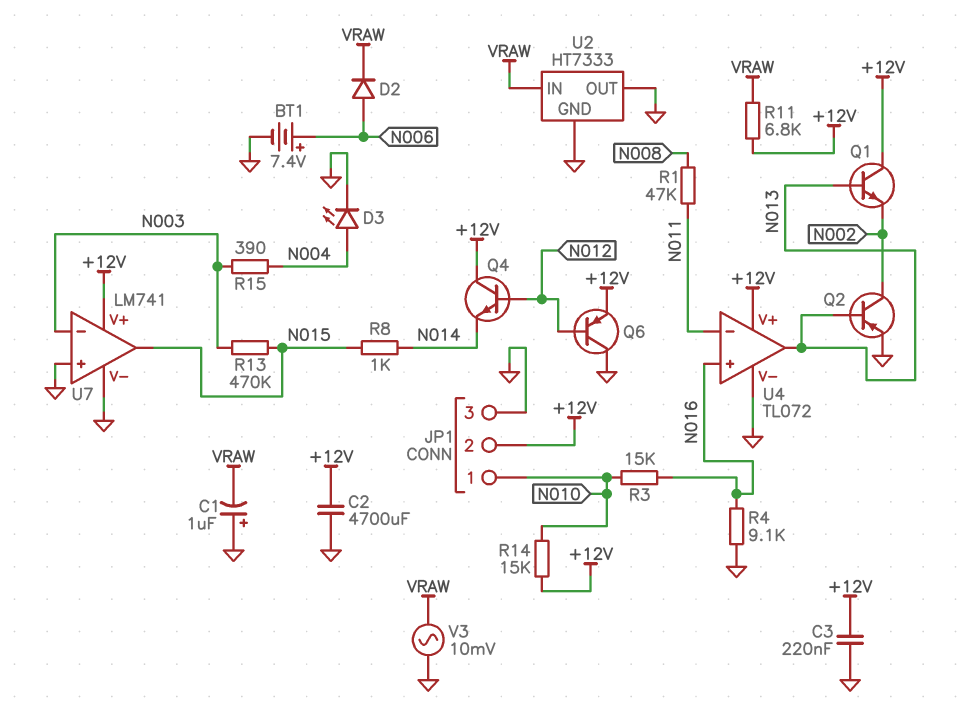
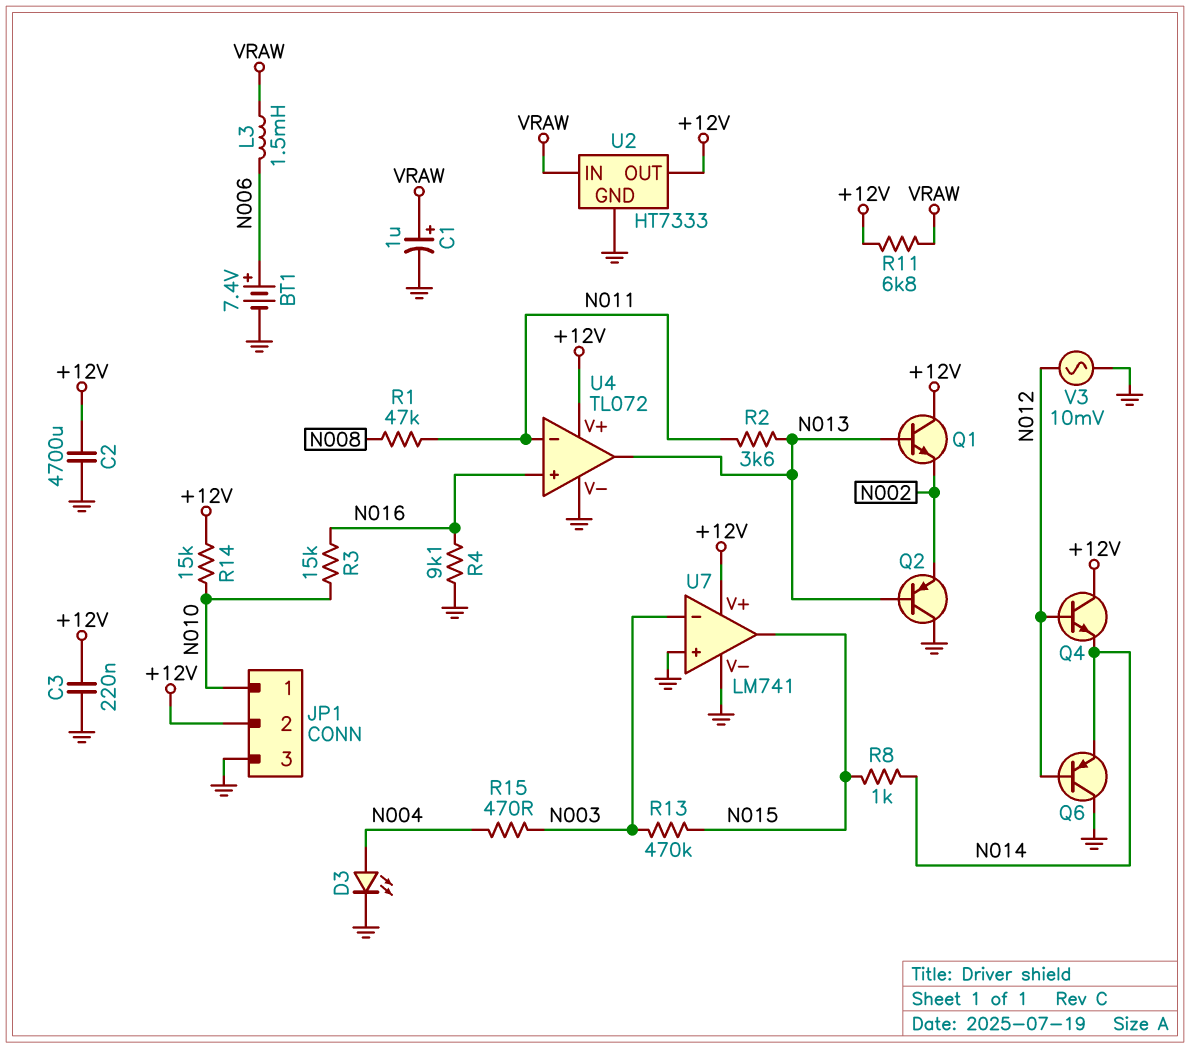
C1: 1uF (plus GND, minus VRAW) -> 1uF (plus VRAW, minus GND)
D2: diode (A N006, K VRAW) -> none
L3: none -> 1.5mH (N006, VRAW)
Q2: PNP (B N013, C N002, E GND) -> PNP (B N013, C GND, E N002)
Q6: PNP (B N012, C GND, E +12V) -> PNP (B N012, C GND, E N014)
R2: none -> 3.6k (N011, N013)
R15: 390 (N003, N004) -> 470 (N003, N004)
U2 pin OUT: GND -> +12V
V3: AC 10mV (GND, VRAW) -> AC 10mV (GND, N012)

